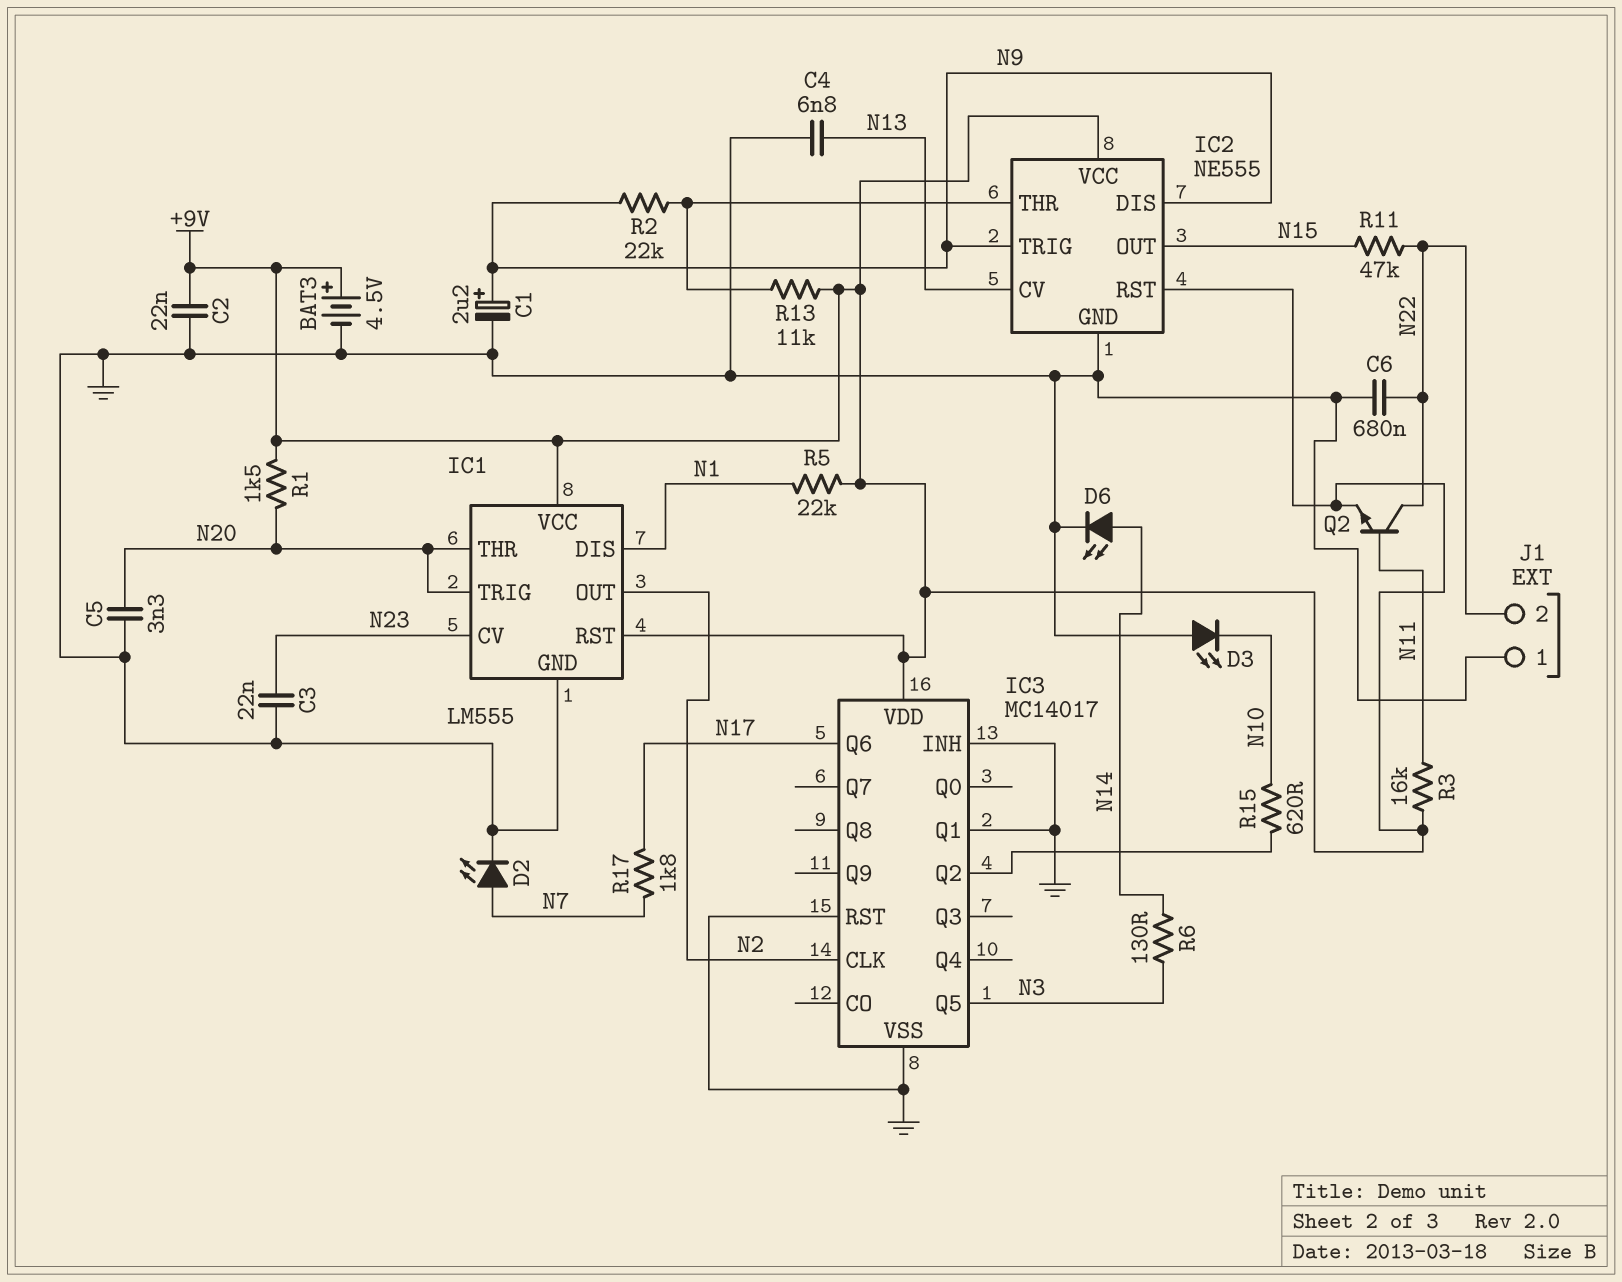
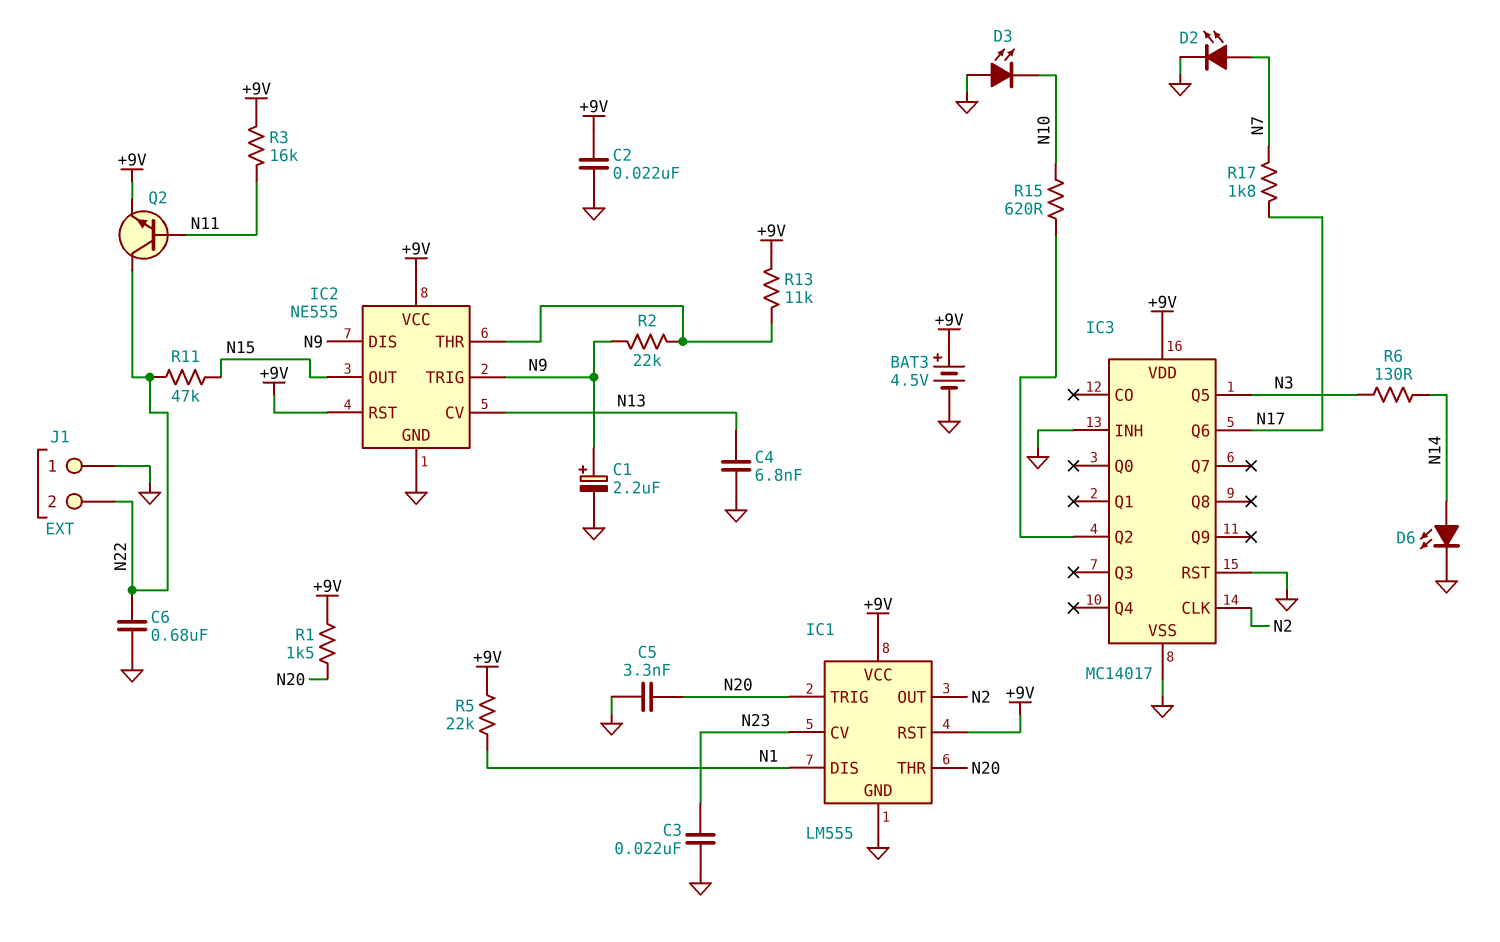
IC3 pin Q1: GND -> none

